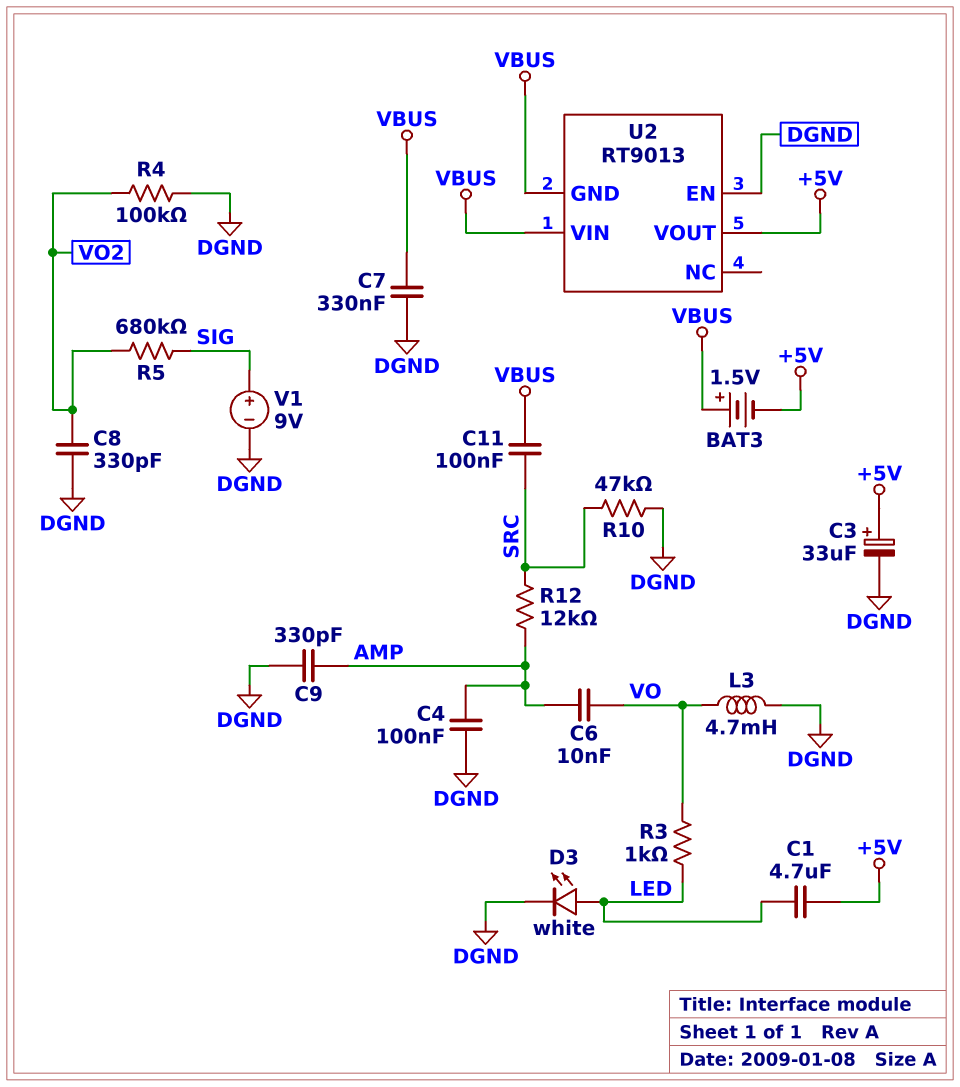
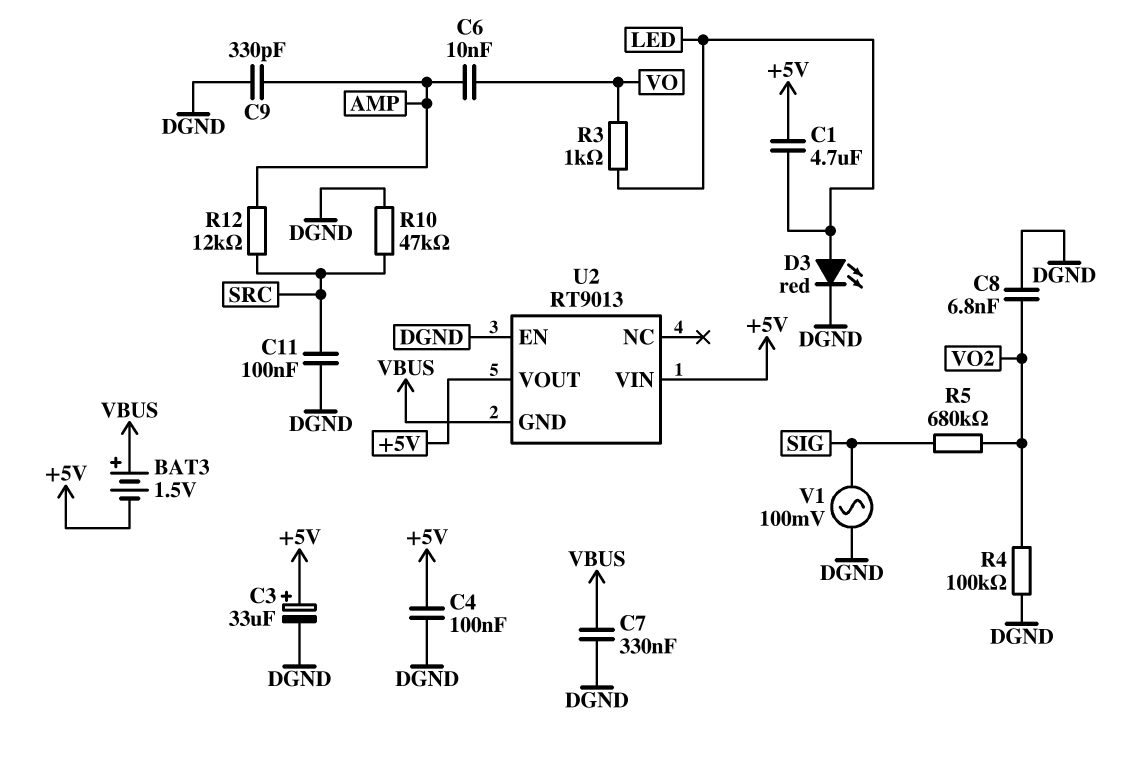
C4: 100nF (AMP, DGND) -> 100nF (+5V, DGND)
C8: 330pF (DGND, VO2) -> 6.8nF (DGND, VO2)
C11: 100nF (SRC, VBUS) -> 100nF (DGND, SRC)
D3: LED white (A LED, K DGND) -> LED red (A LED, K DGND)
L3: 4.7mH (DGND, VO) -> none
U2 pin VIN: VBUS -> +5V
V1: 9V (plus SIG, minus DGND) -> AC 100mV (DGND, SIG)

